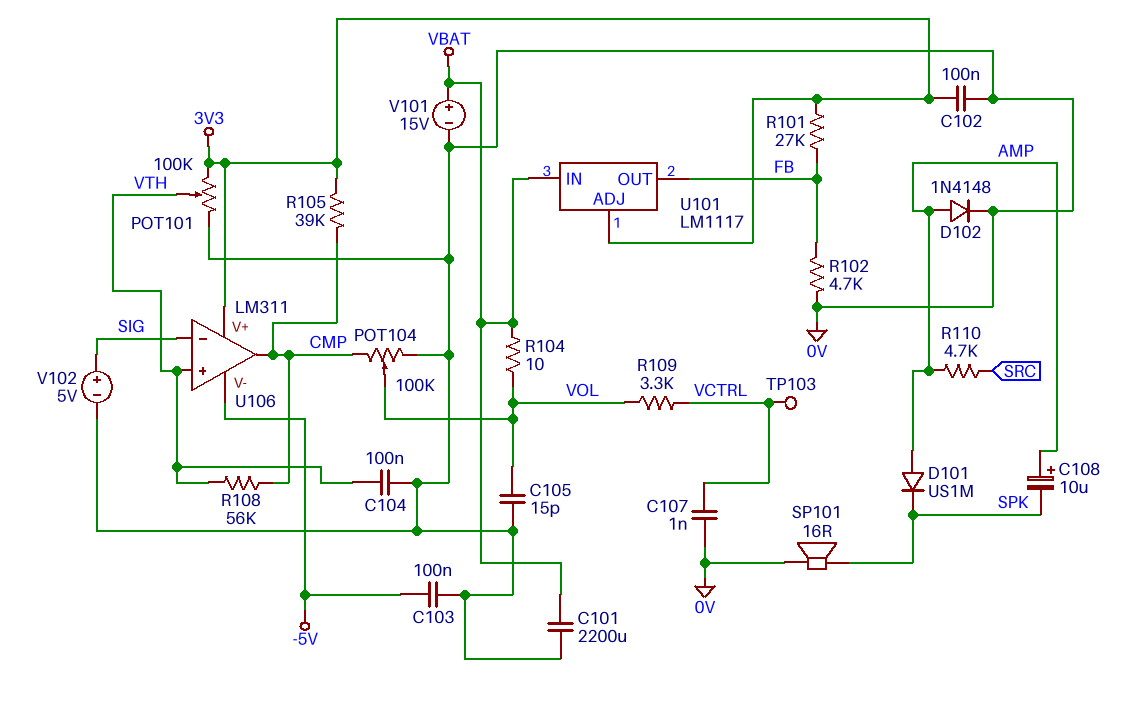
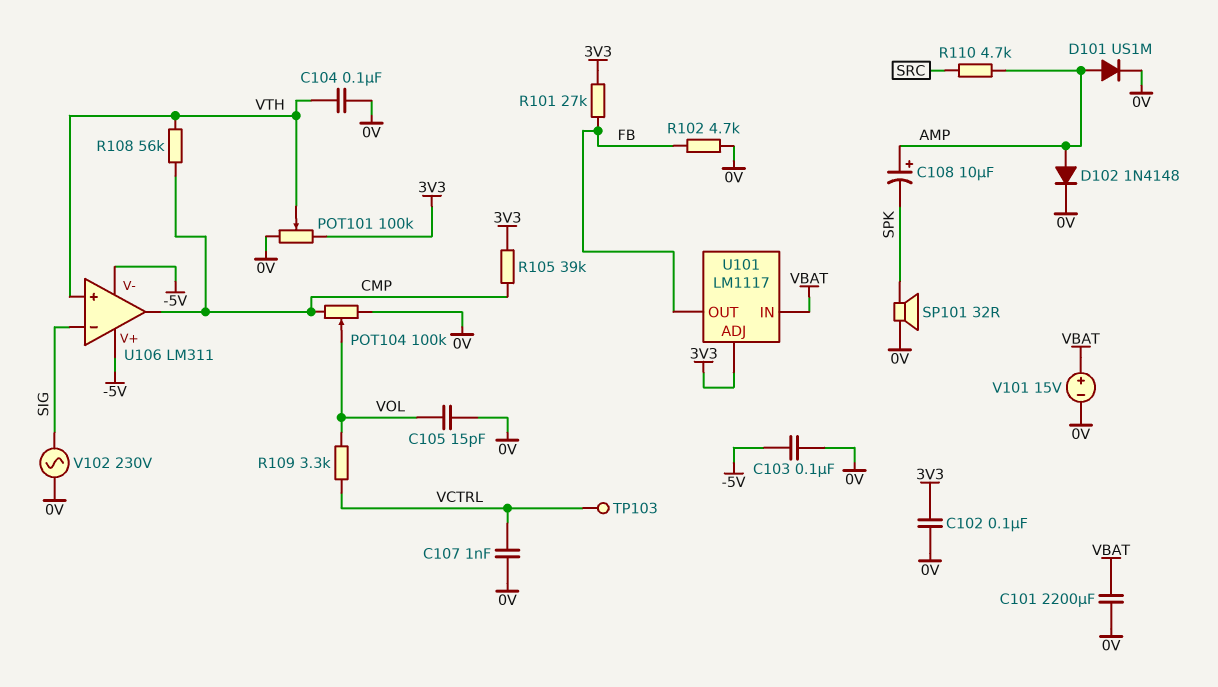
D101: diode US1M (A AMP, K SPK) -> diode US1M (A AMP, K 0V)
R104: 10 (VBAT, VOL) -> none
SP101: speaker 16R (0V, SPK) -> speaker 32R (0V, SPK)
U106 pin V+: 3V3 -> -5V
V102: 5V (plus SIG, minus 0V) -> AC 230V (0V, SIG)

